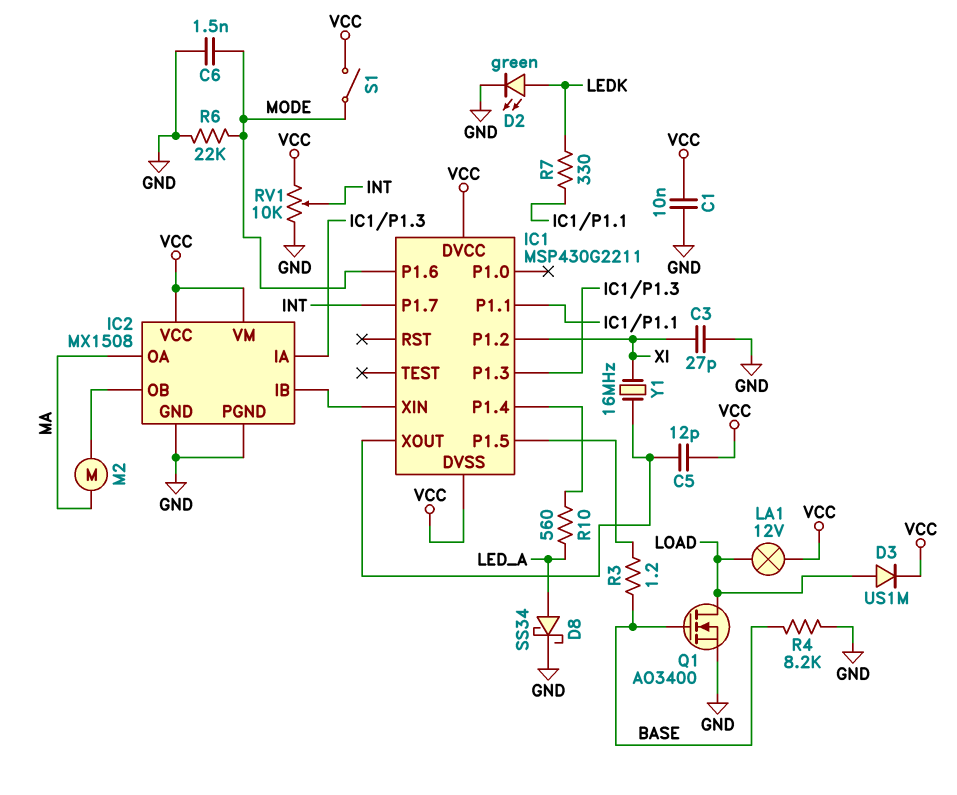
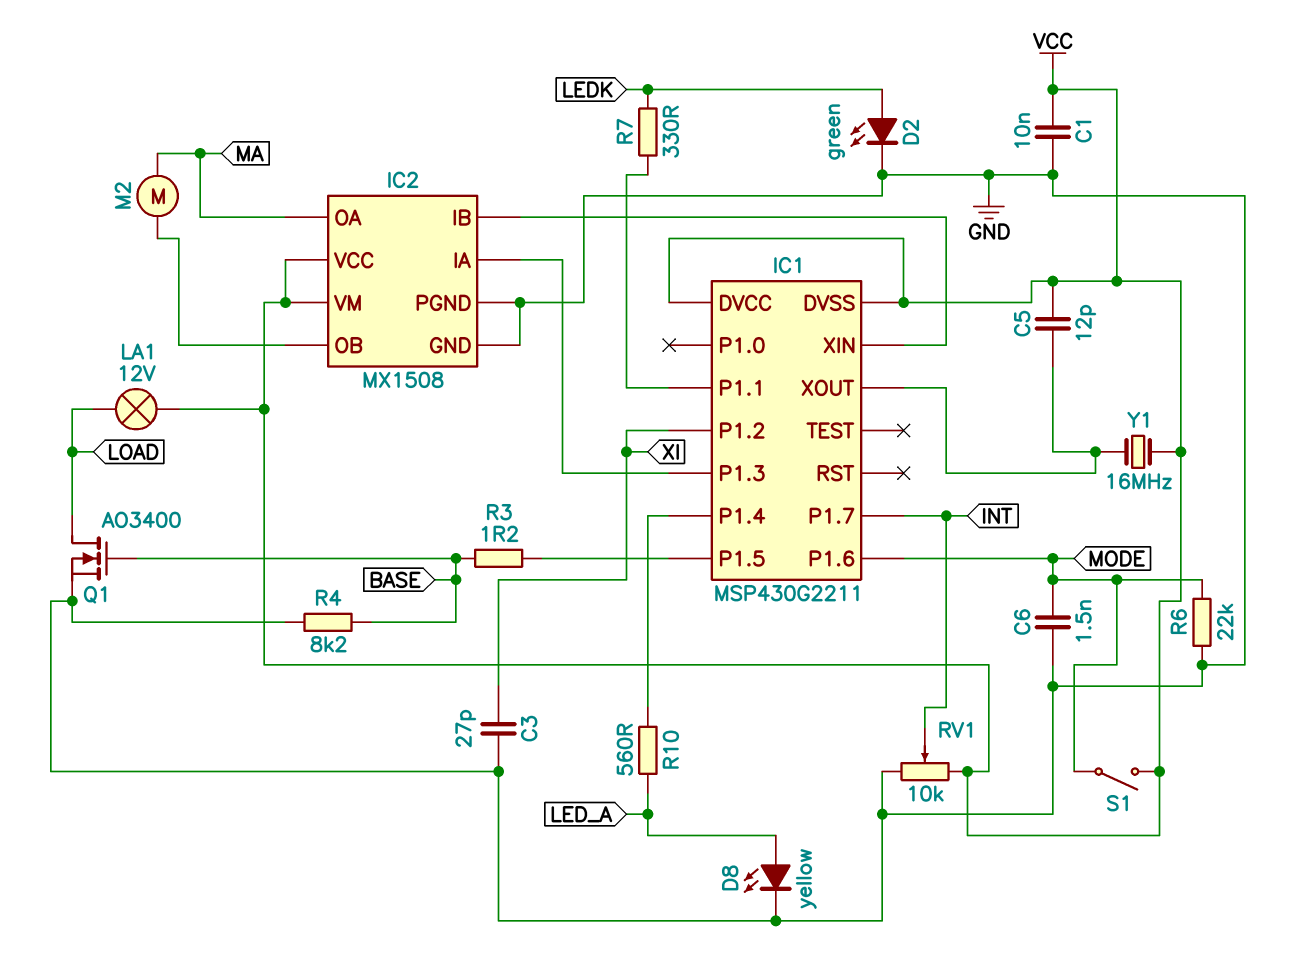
D3: diode US1M (A LOAD, K VCC) -> none
D8: schottky SS34 (A LED_A, K GND) -> LED yellow (A LED_A, K GND)
Y1: 16MHz (IC1/XOUT, XI) -> 16MHz (IC1/XOUT, VCC)

